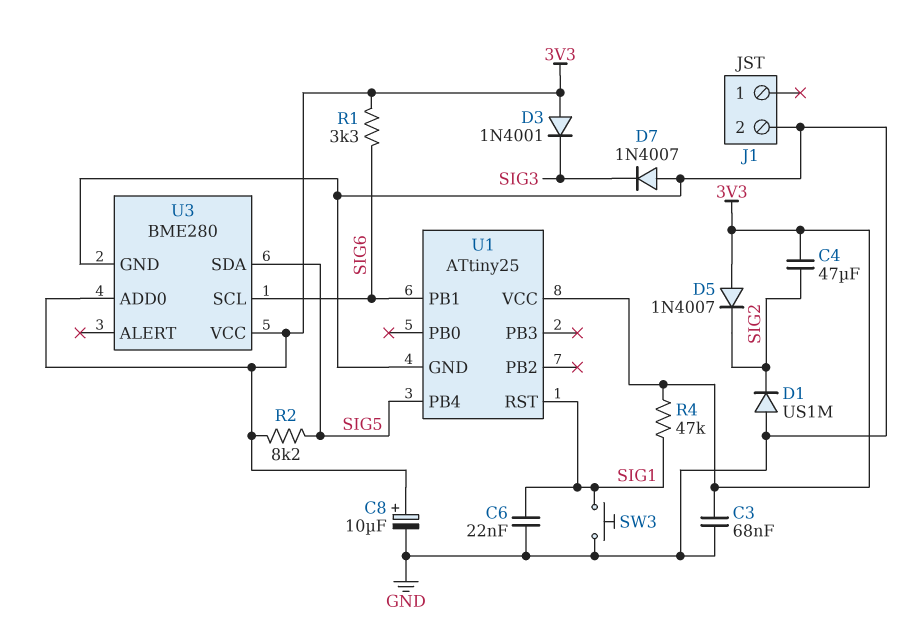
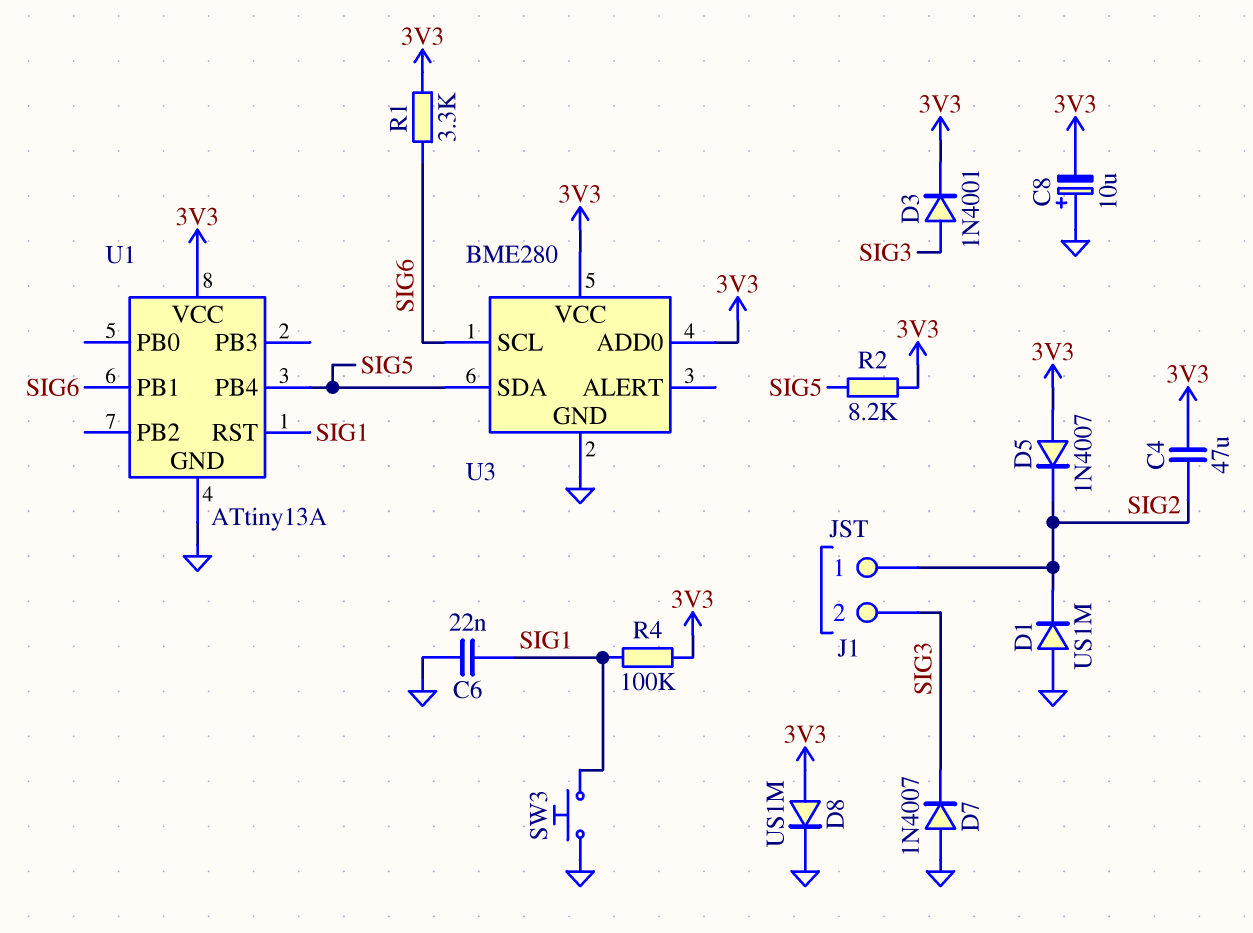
C3: 68nF (3V3, GND) -> none
C8: 10uF (plus 3V3, minus GND) -> 10uF (plus GND, minus 3V3)
D3: diode 1N4001 (A 3V3, K SIG3) -> diode 1N4001 (A SIG3, K 3V3)
D8: none -> diode US1M (A 3V3, K GND)
J1 pin 1: none -> SIG2
J1 pin 2: GND -> SIG3
R4: 47k (3V3, SIG1) -> 100k (3V3, SIG1)
U1: ATtiny25 -> ATtiny13A

